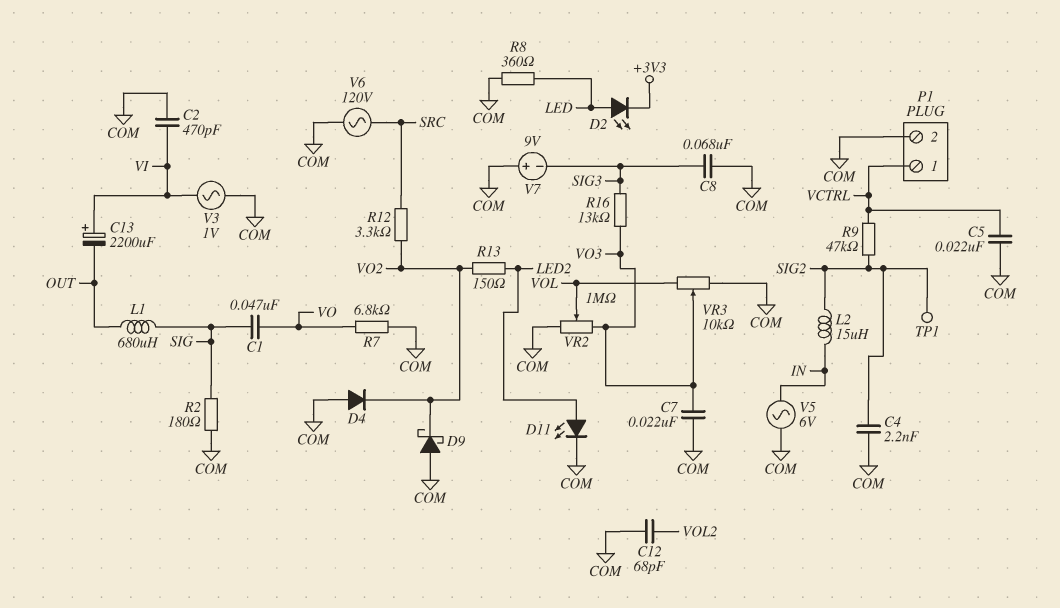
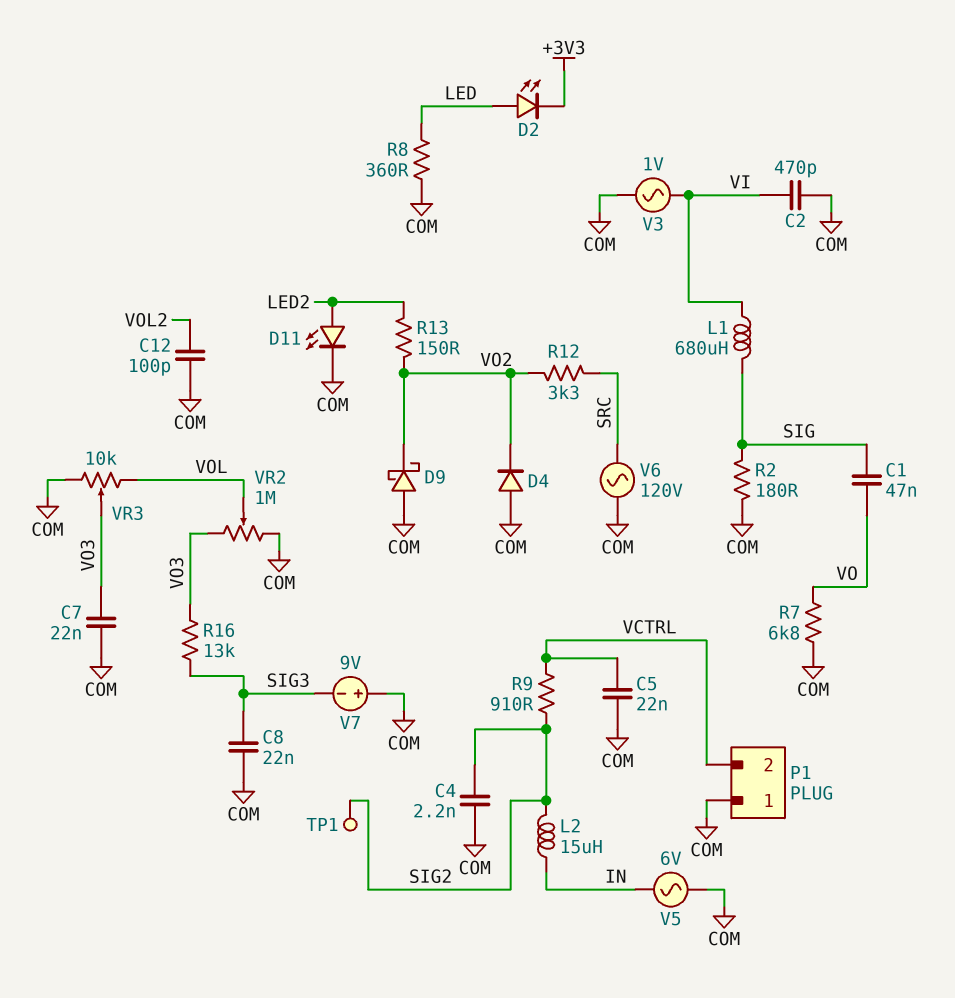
C8: 68nF (COM, SIG3) -> 22nF (COM, SIG3)
C12: 68pF (COM, VOL2) -> 100pF (COM, VOL2)
C13: 2200uF (plus VI, minus OUT) -> none
L1: 680uH (OUT, SIG) -> 680uH (SIG, VI)
P1 pin 1: VCTRL -> COM
P1 pin 2: COM -> VCTRL
R9: 47k (SIG2, VCTRL) -> 910 (SIG2, VCTRL)

